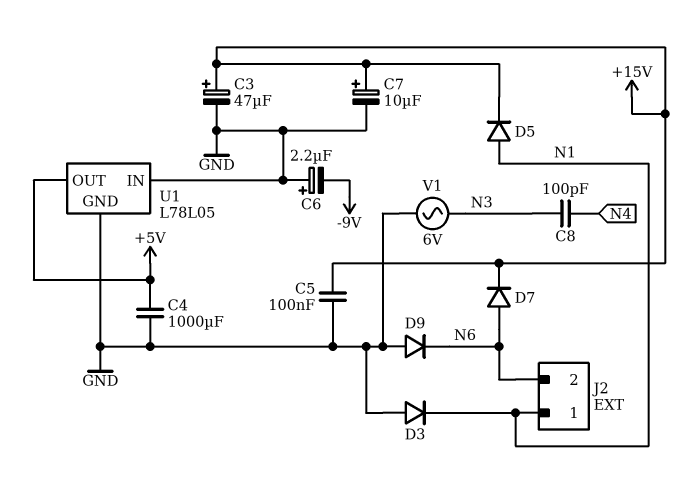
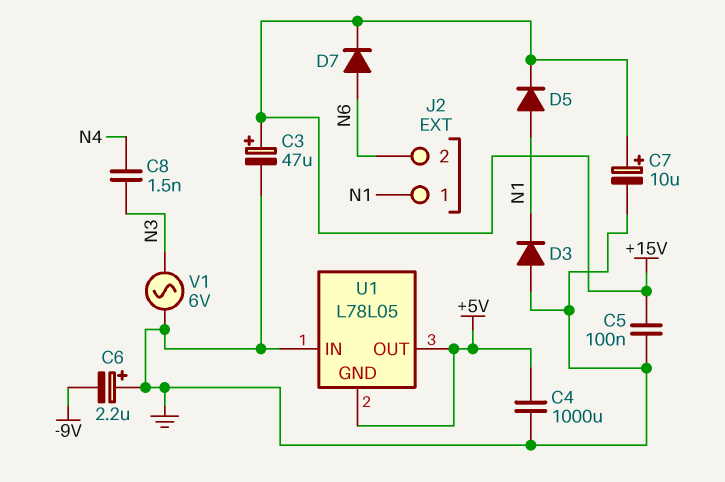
C8: 100pF (N3, N4) -> 1.5nF (N3, N4)
D9: diode (A GND, K N6) -> none
U1 pin GND: GND -> +5V

